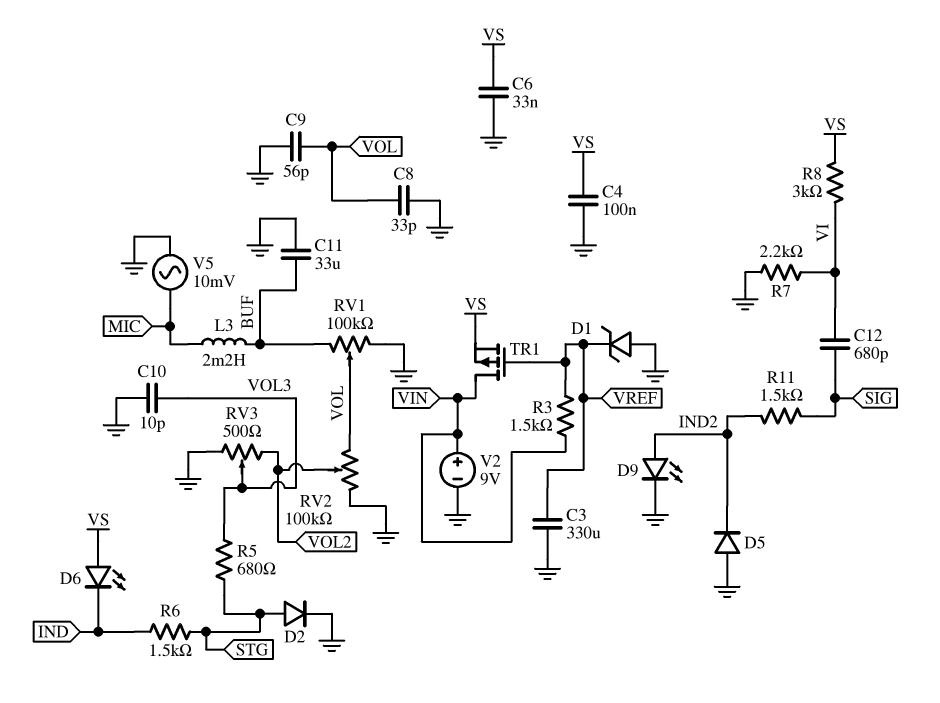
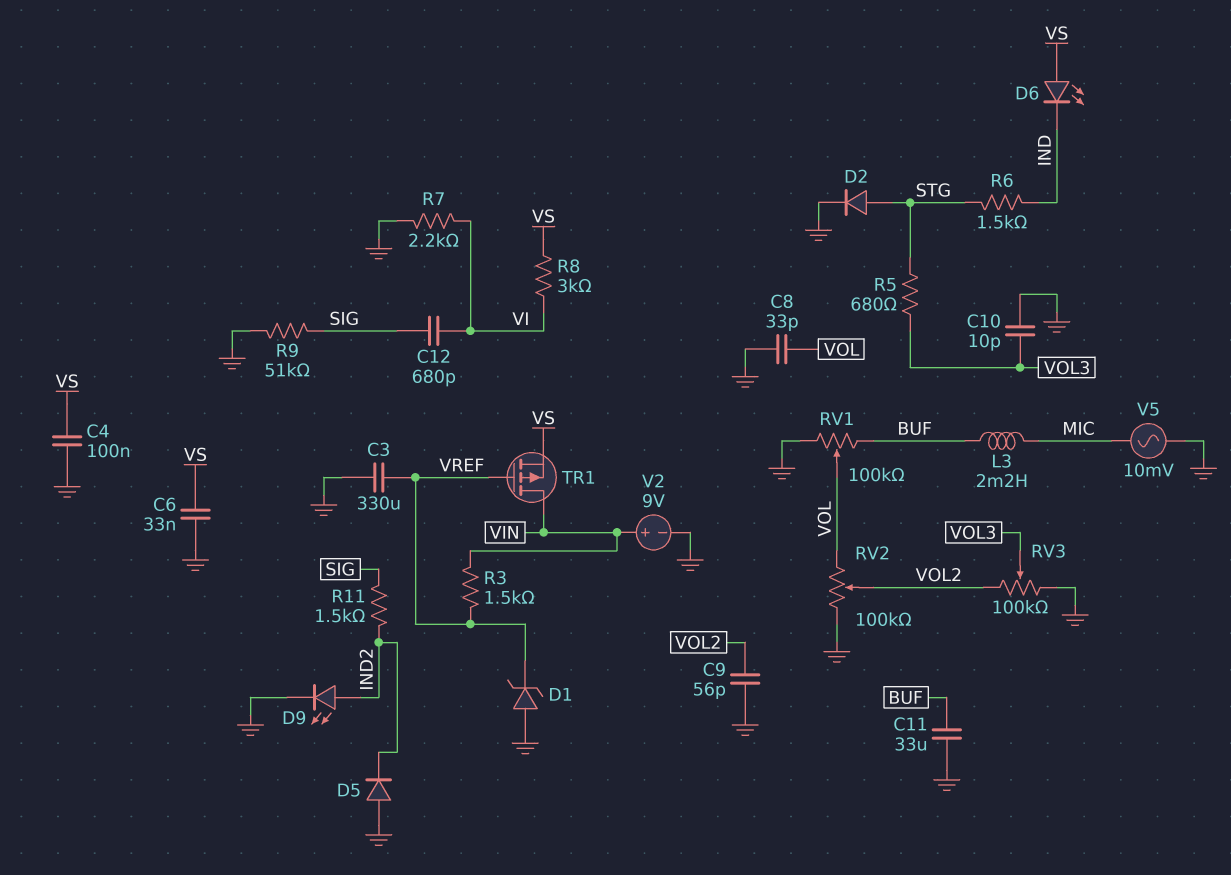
C9: 56pF (GND, VOL) -> 56pF (GND, VOL2)
R9: none -> 51k (GND, SIG)
RV3: 500 (GND, VOL2, wiper VOL3) -> 100k (GND, VOL2, wiper VOL3)

